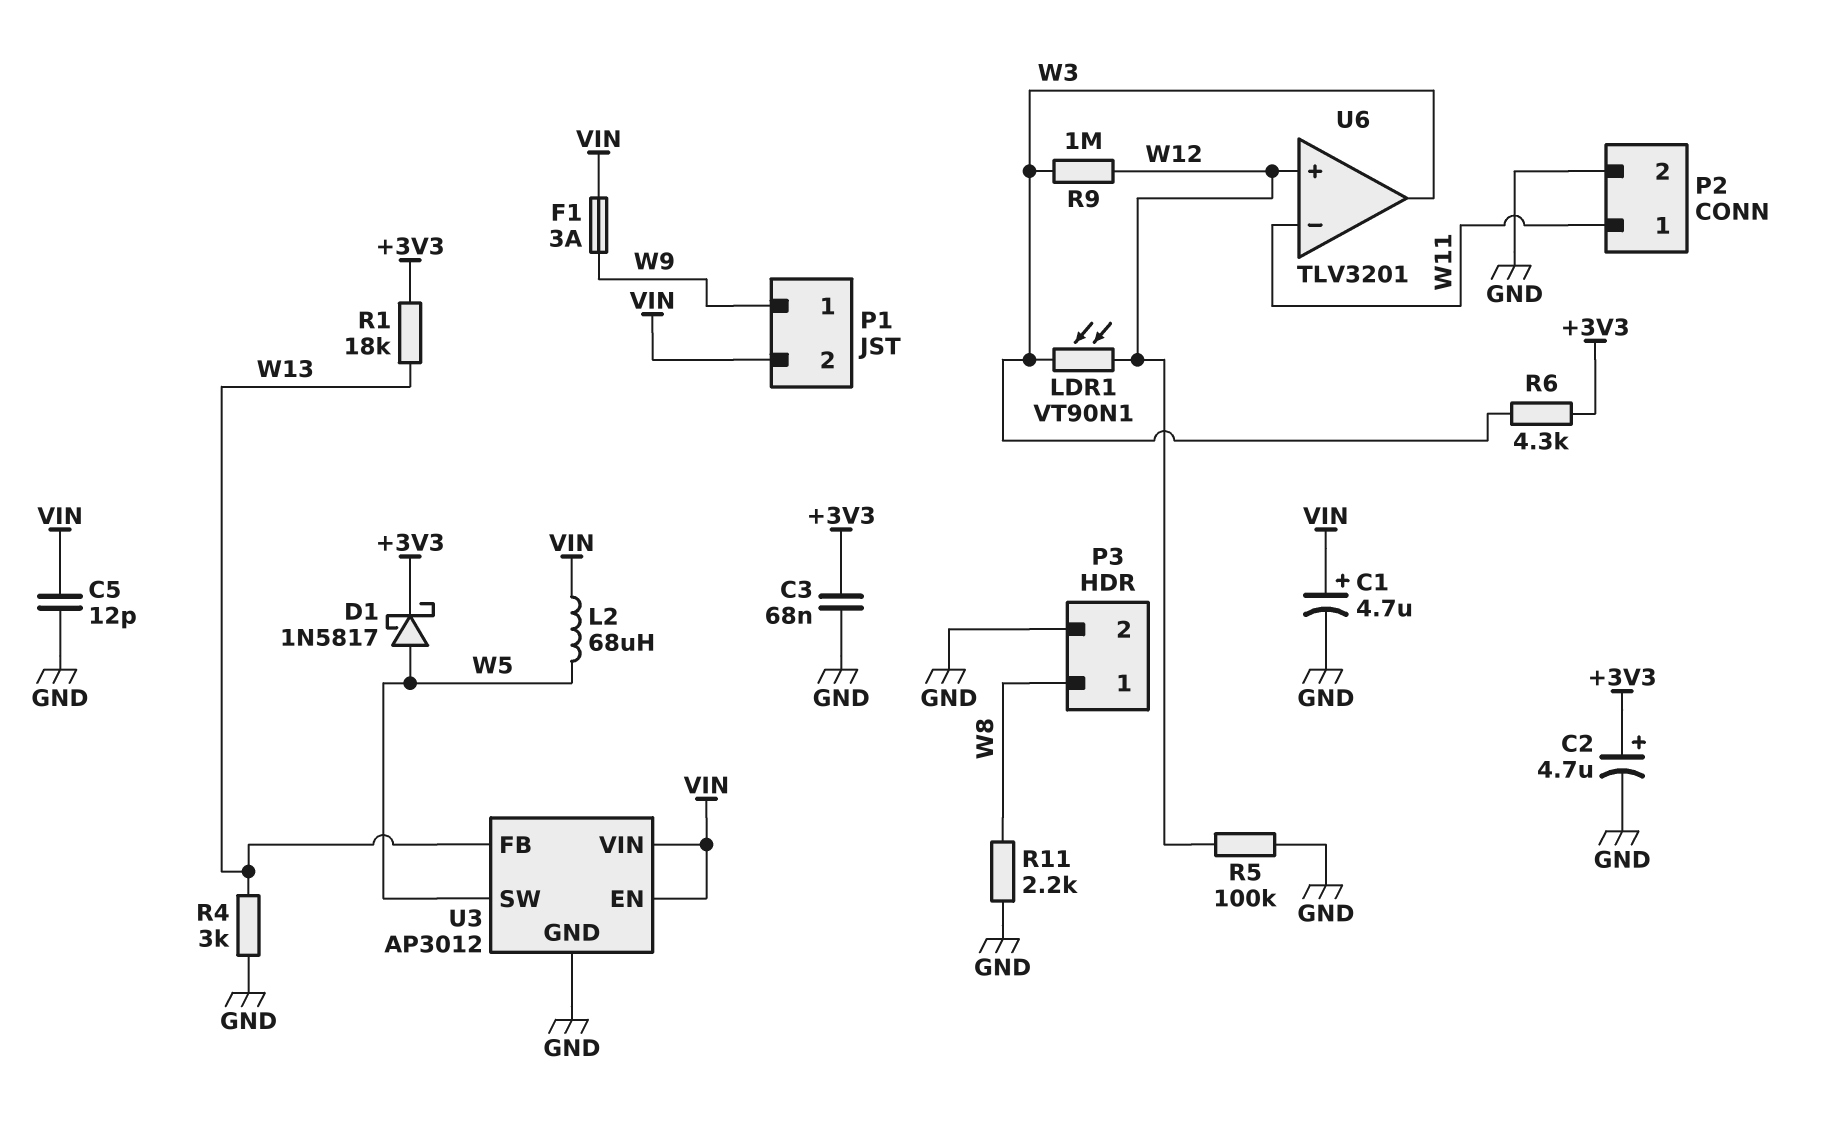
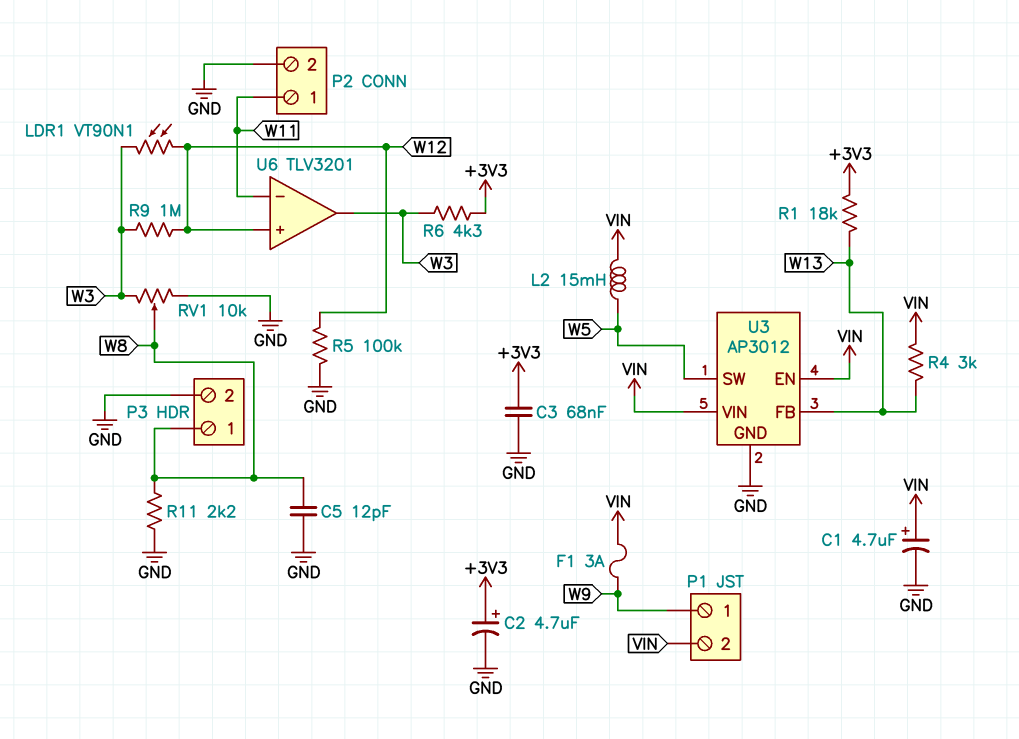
C5: 12pF (GND, VIN) -> 12pF (GND, W8)
D1: schottky 1N5817 (A W5, K +3V3) -> none
L2: 68uH (VIN, W5) -> 15mH (VIN, W5)
R4: 3k (GND, W13) -> 3k (VIN, W13)
RV1: none -> 10k (GND, W3, wiper W8)

